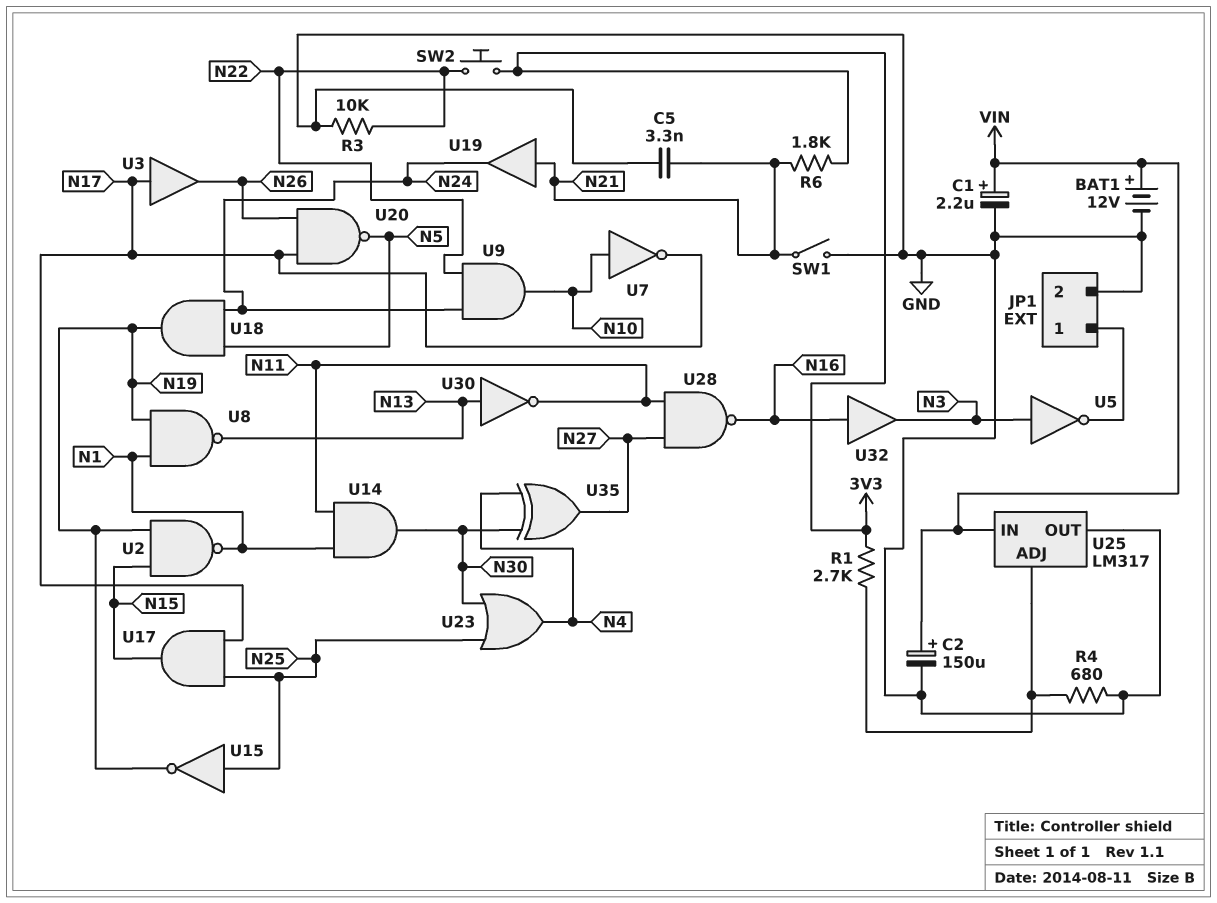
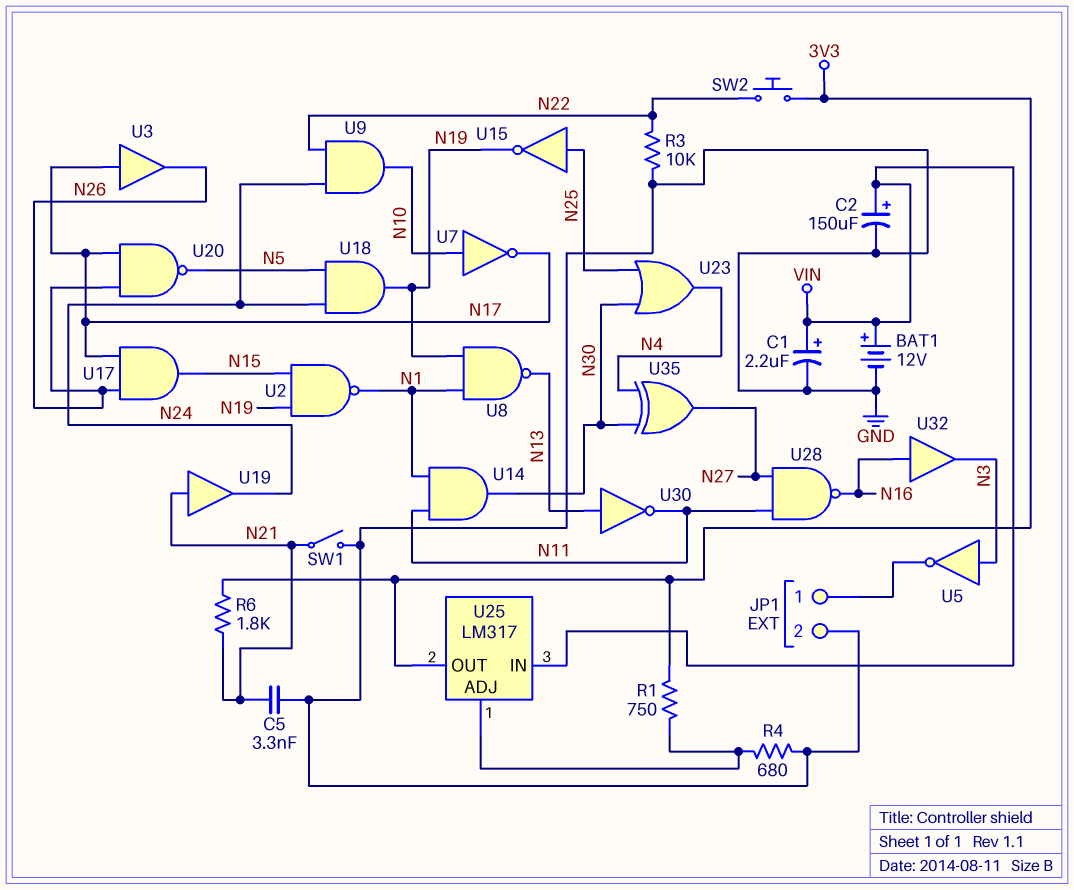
R1: 2.7k (3V3, U25/ADJ) -> 750 (3V3, U25/ADJ)
U17: AND (in N17, in N25, out N15) -> AND (in N17, in N26, out N15)
U25 pin OUT: GND -> 3V3

